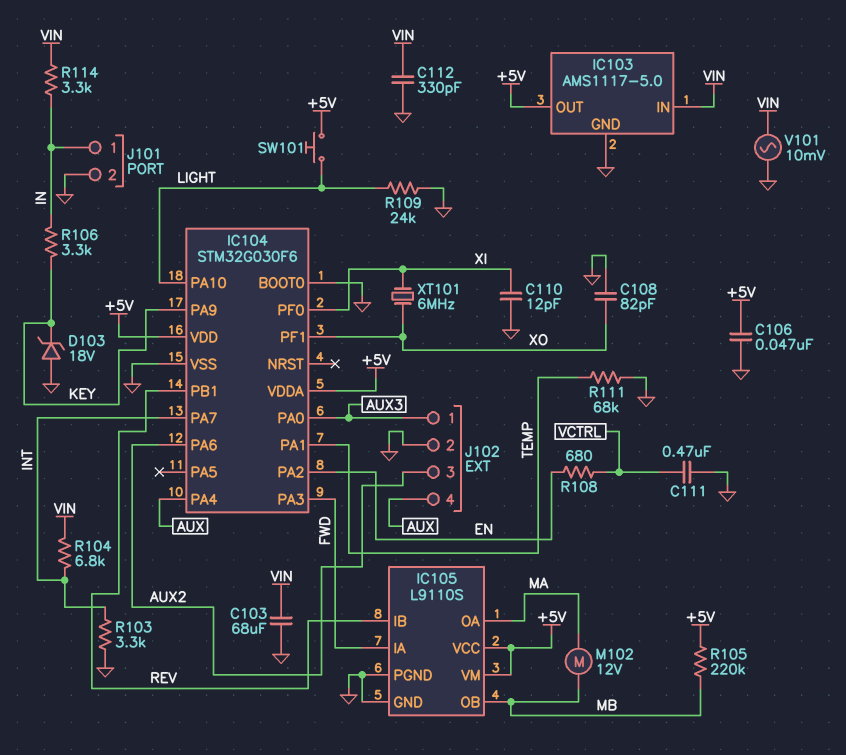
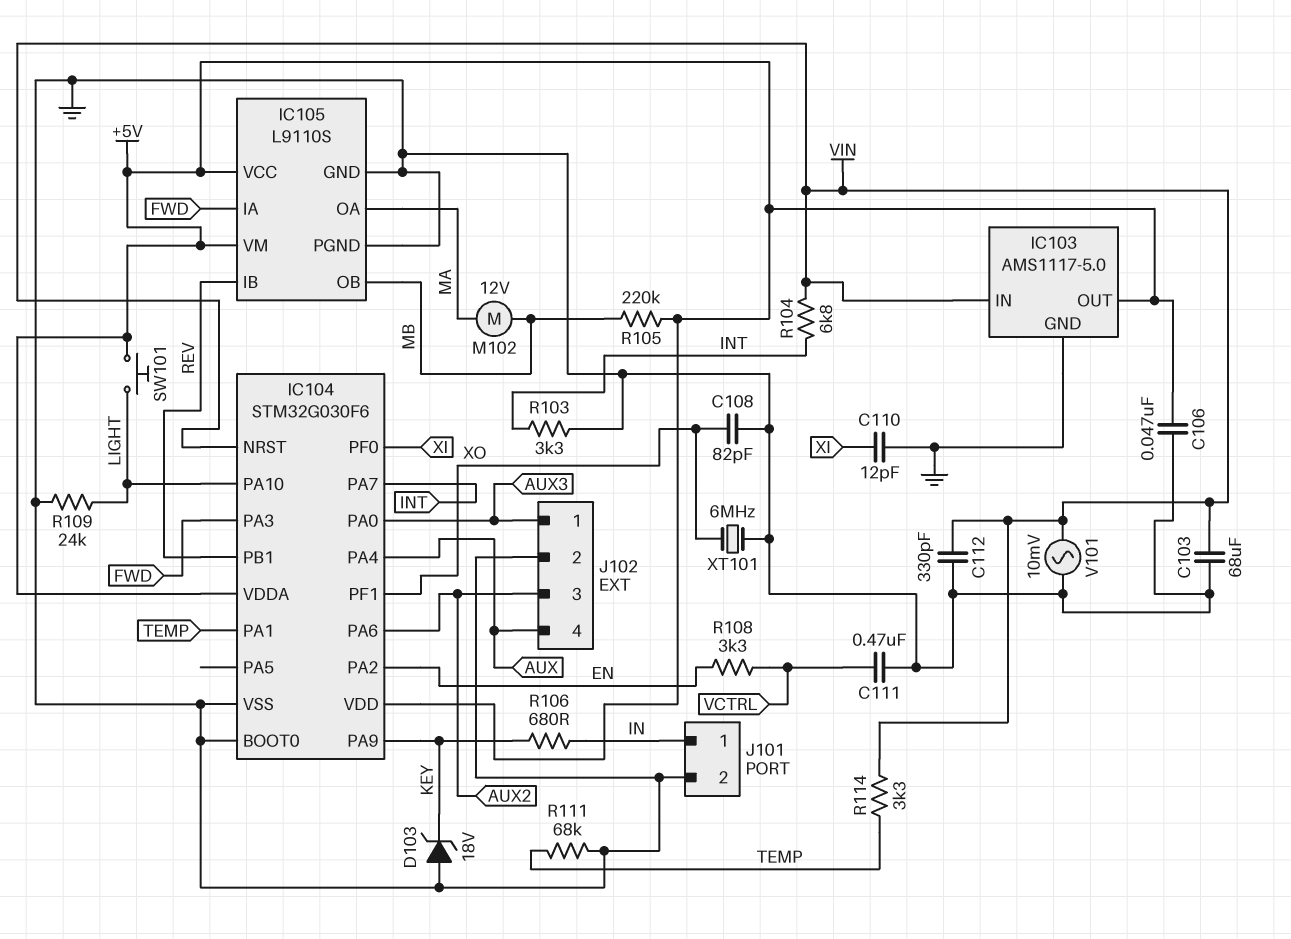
IC104 pin NRST: none -> VIN
R106: 3.3k (IN, KEY) -> 680 (IN, KEY)
R108: 680 (EN, VCTRL) -> 3.3k (EN, VCTRL)
R114: 3.3k (IN, VIN) -> 3.3k (TEMP, VIN)
XT101: 6MHz (XI, XO) -> 6MHz (GND, XO)

